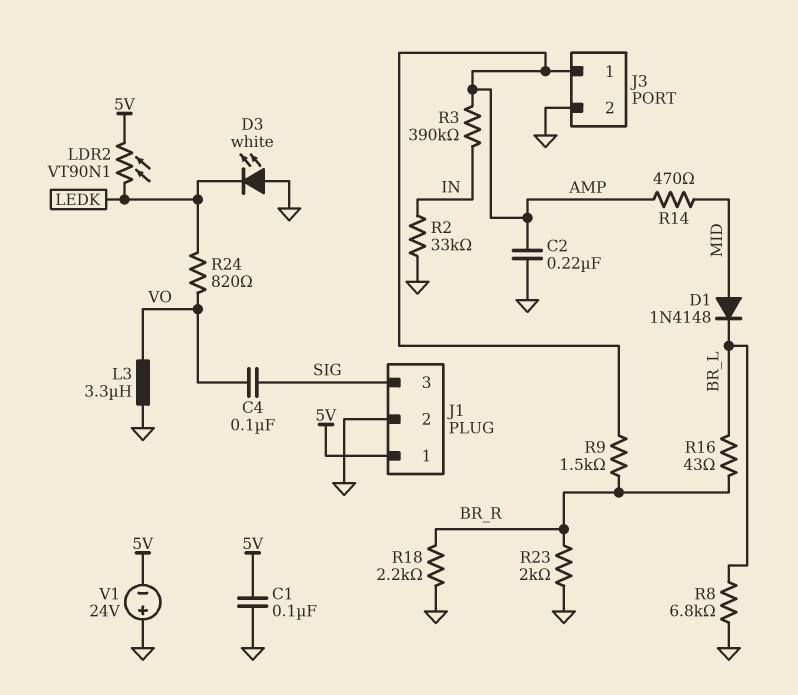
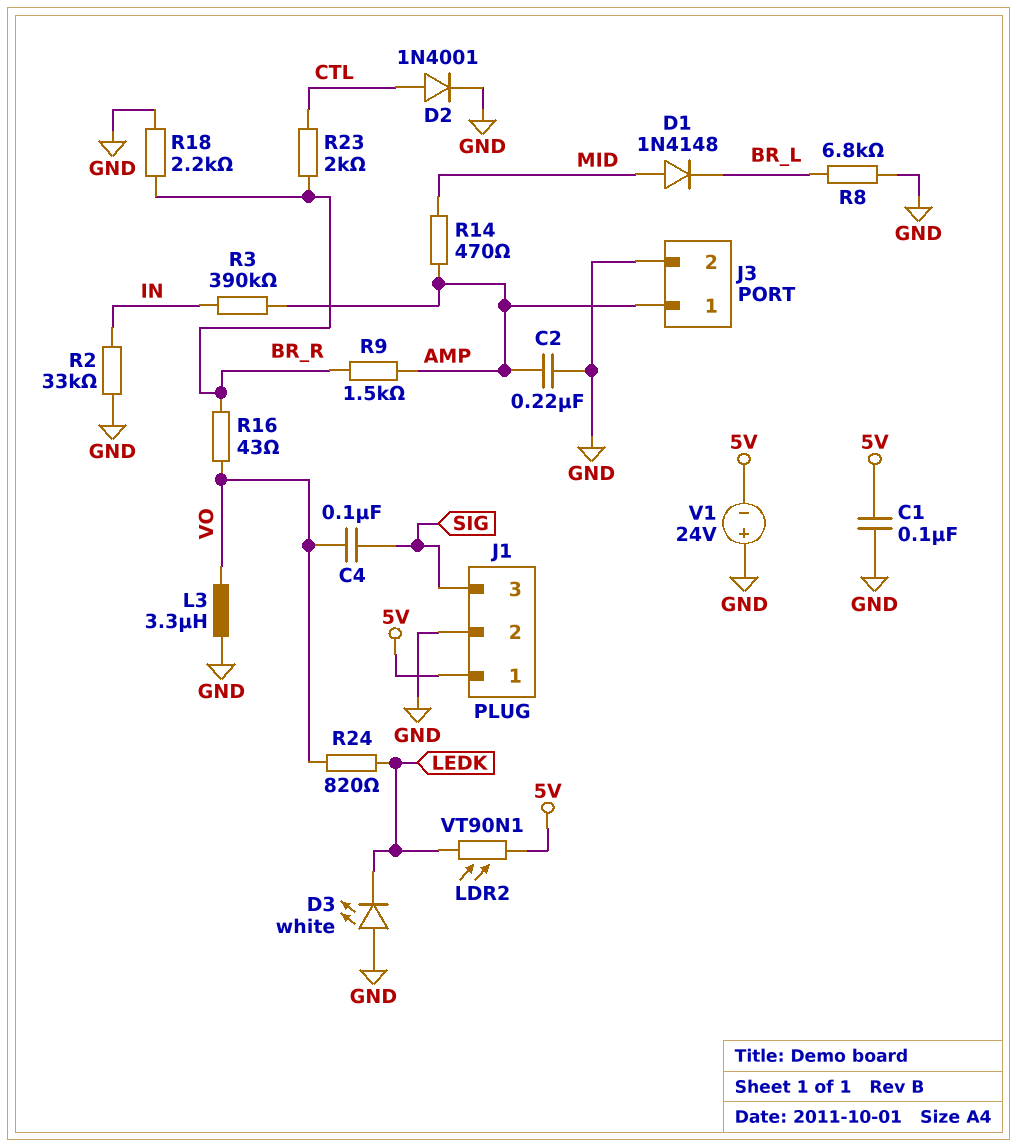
D2: none -> diode 1N4001 (A CTL, K GND)
R16: 43 (BR_L, BR_R) -> 43 (BR_R, VO)
R23: 2k (BR_R, GND) -> 2k (BR_R, CTL)

